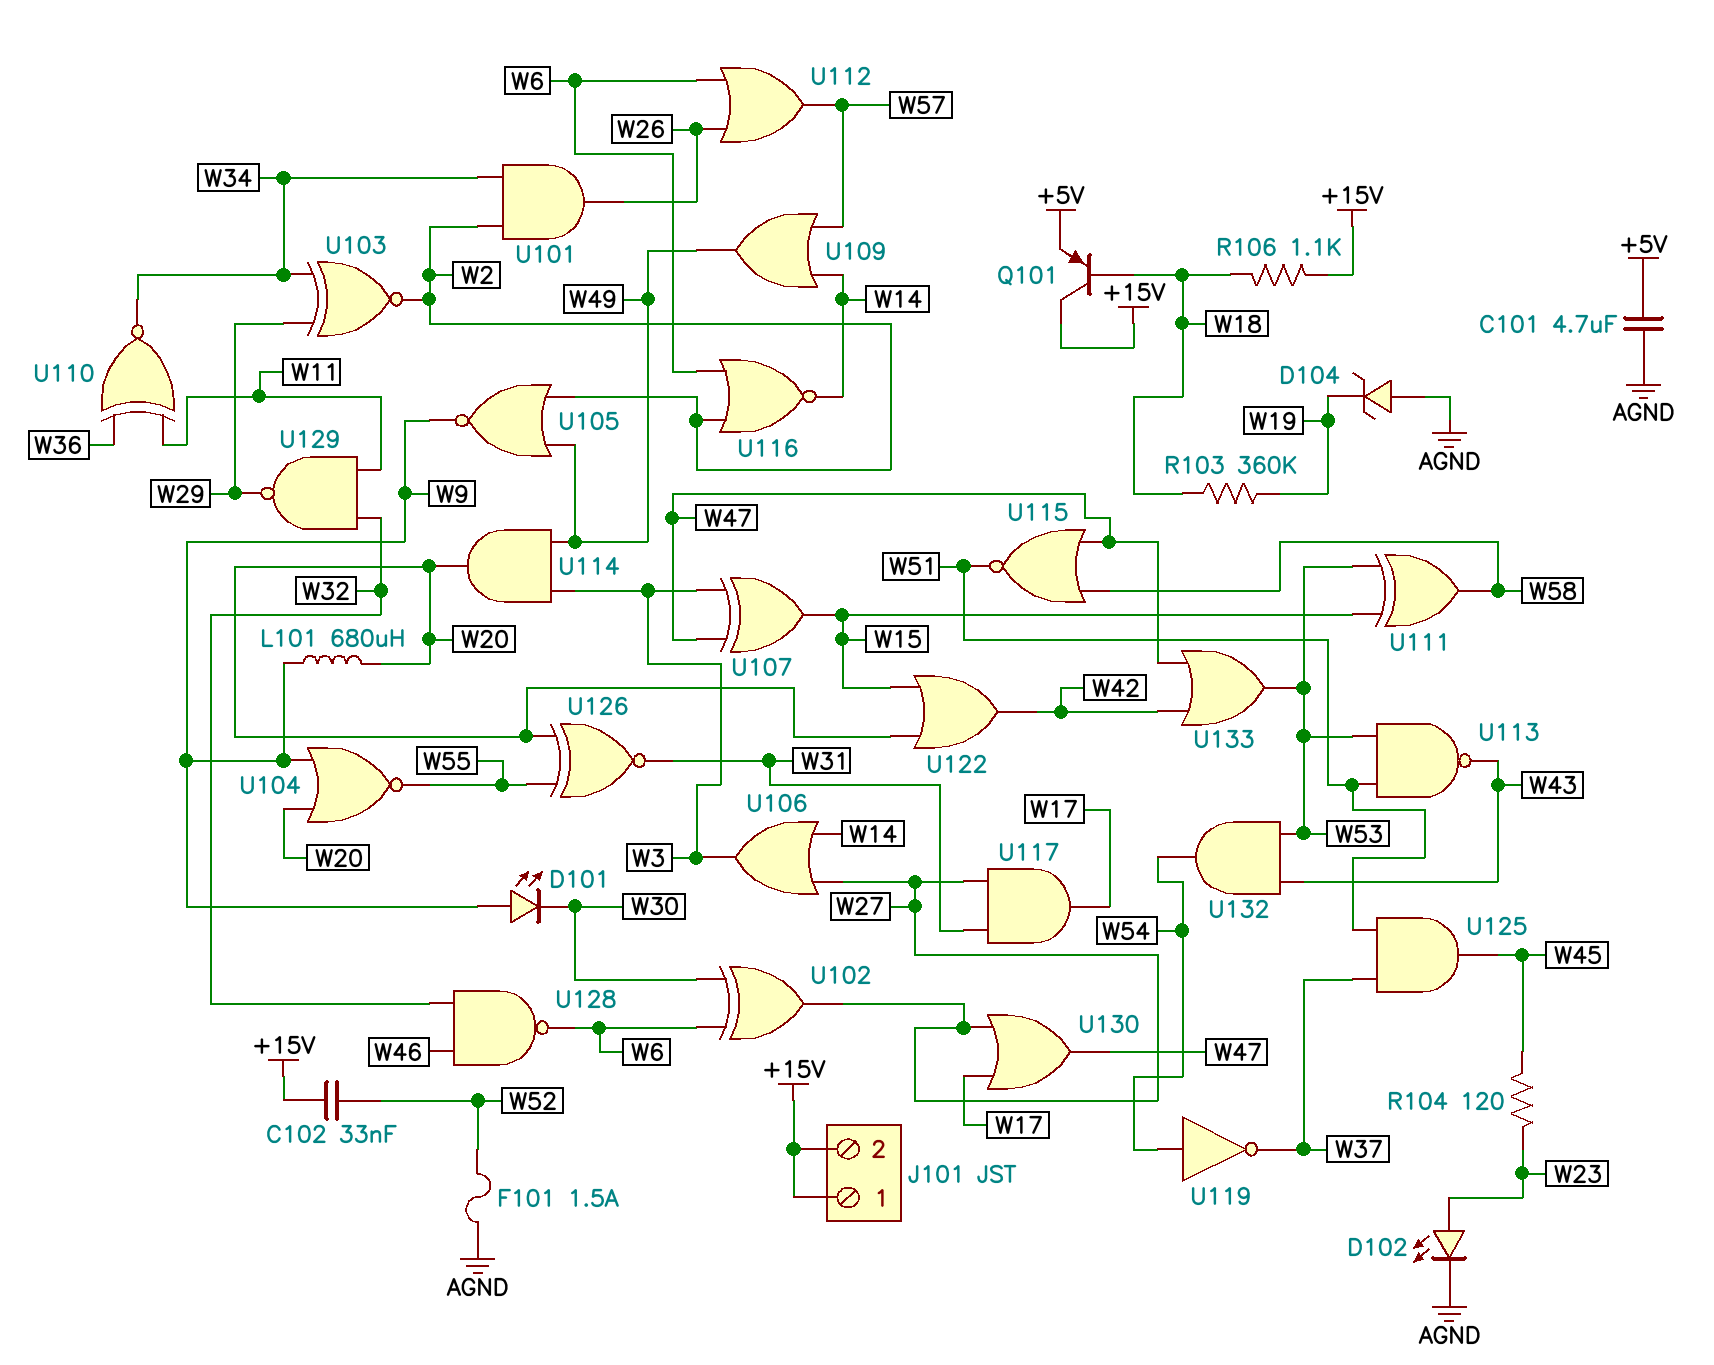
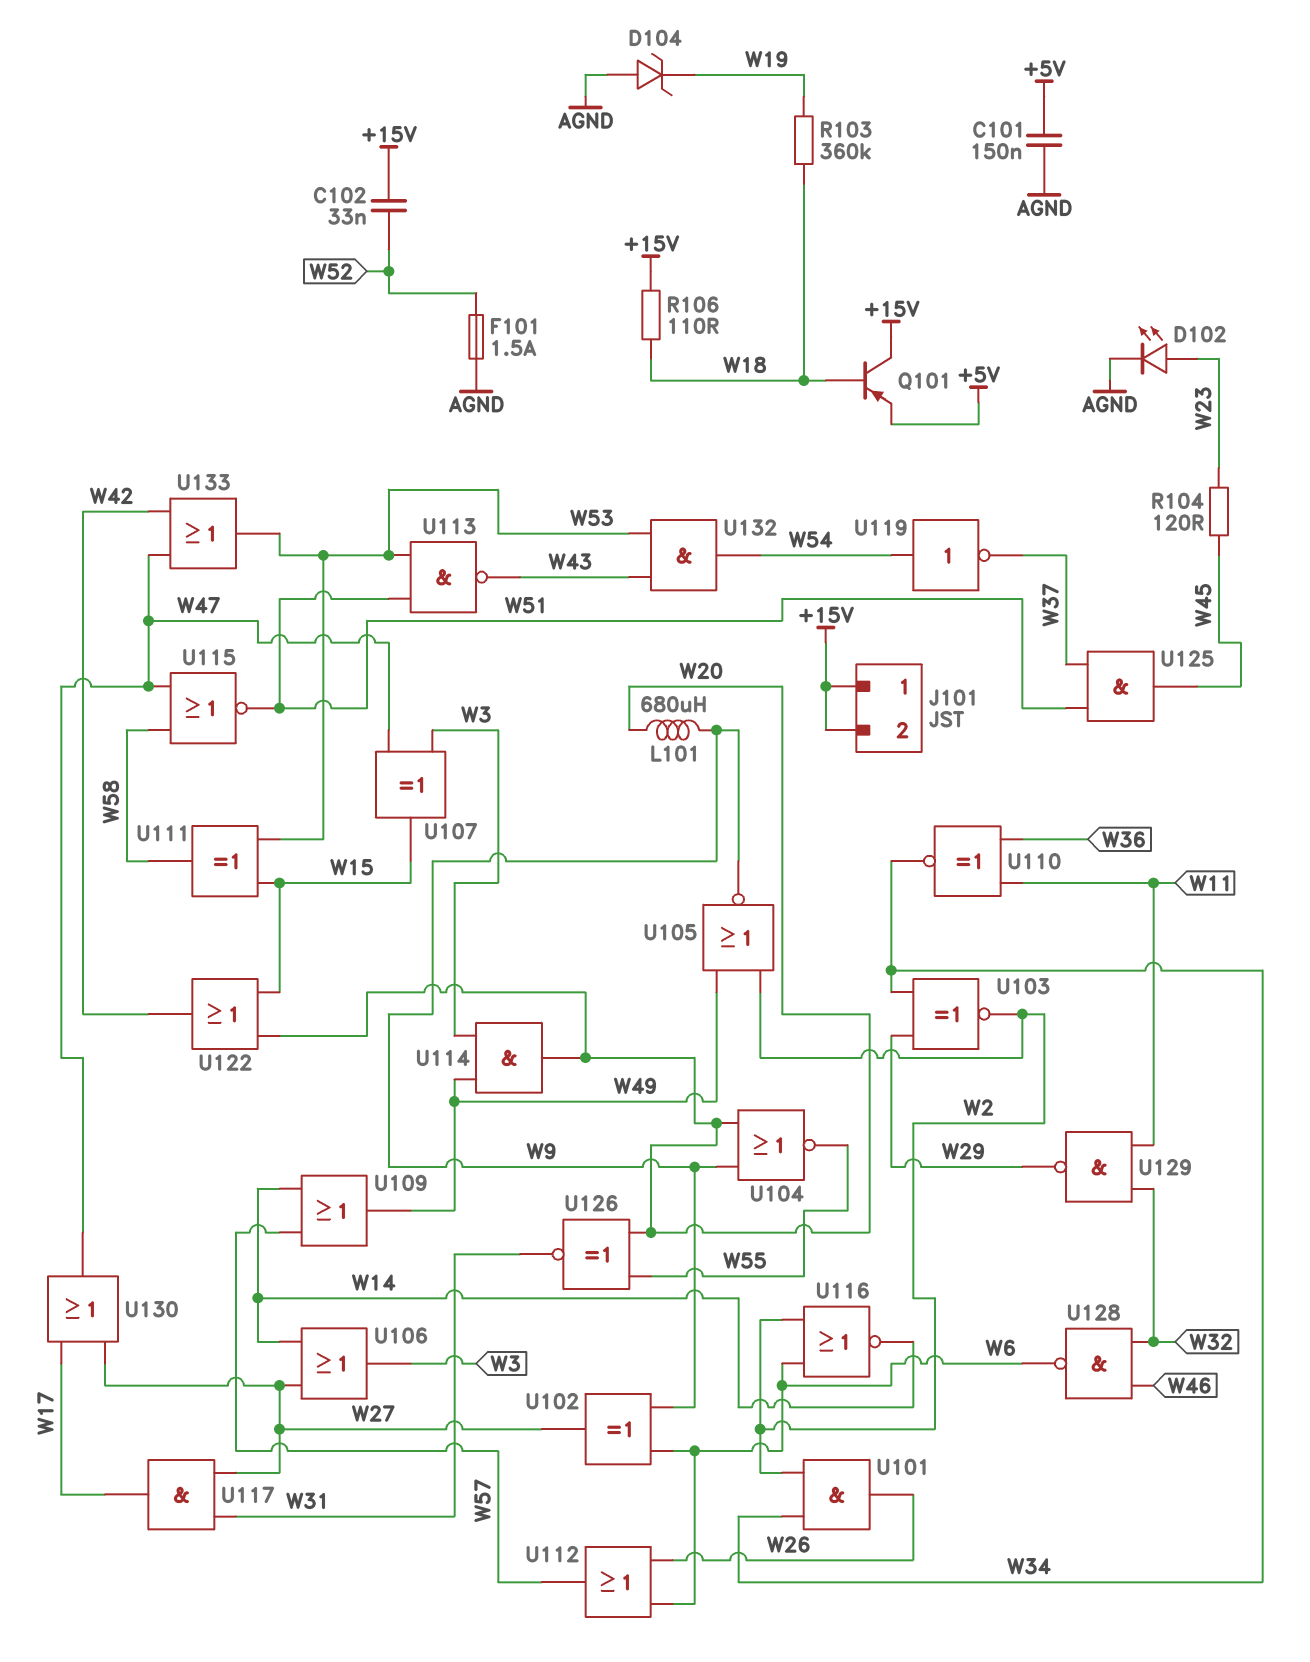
C101: 4.7uF (+5V, AGND) -> 150nF (+5V, AGND)
D101: LED (A W9, K W30) -> none
R106: 1.1k (+15V, W18) -> 110 (+15V, W18)
U102: XOR (in W6, in W30, out W27) -> XOR (in W6, in W9, out W27)

